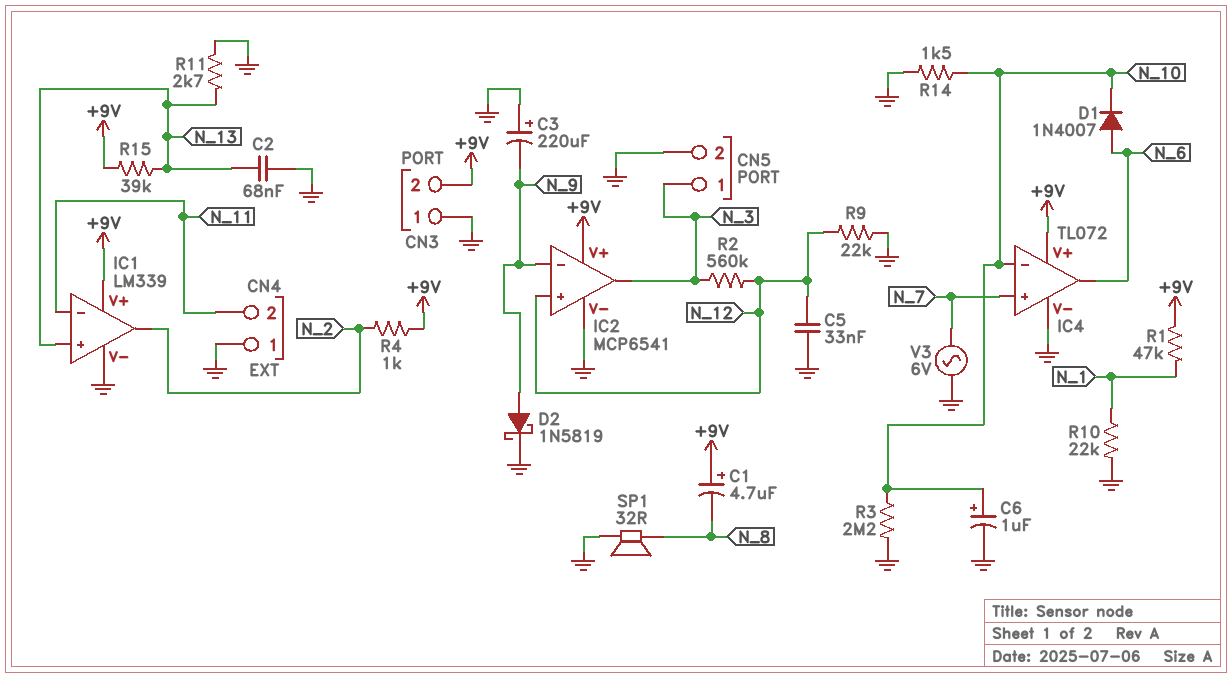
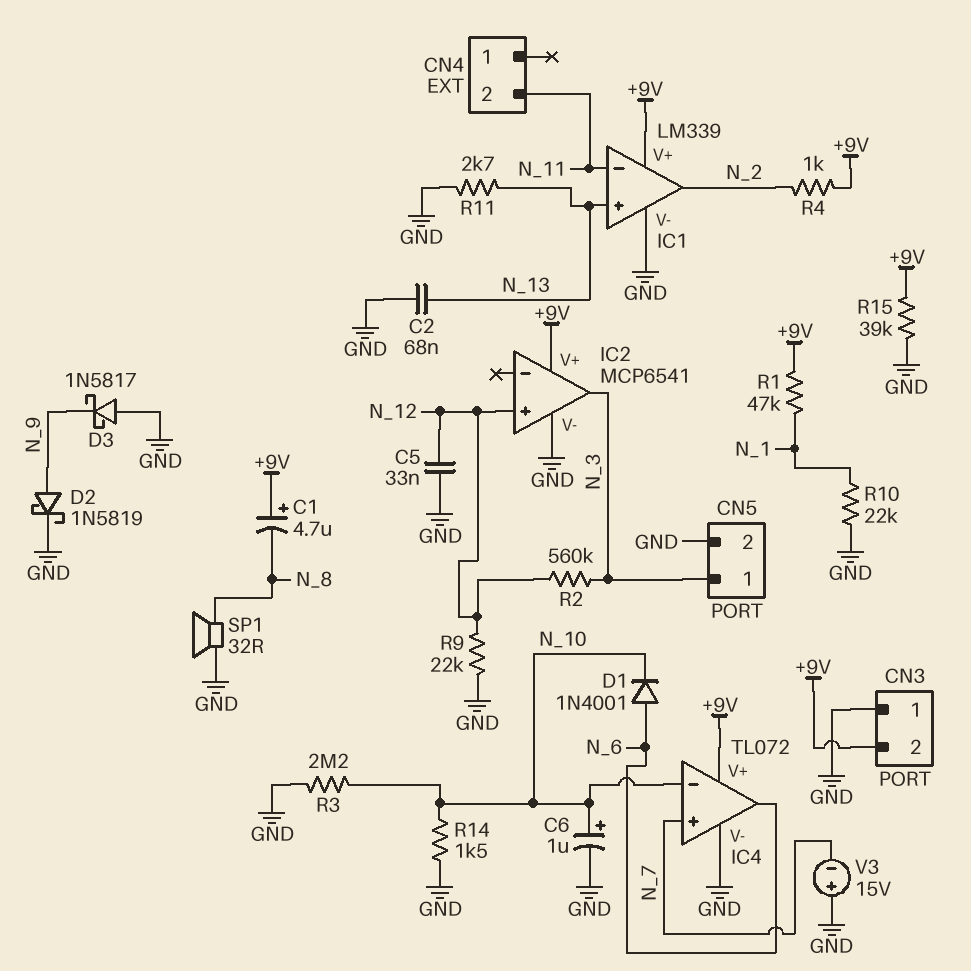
C3: 220uF (plus GND, minus N_9) -> none
CN4 pin 1: GND -> none
D1: diode 1N4007 (A N_6, K N_10) -> diode 1N4001 (A N_6, K N_10)
D3: none -> schottky 1N5817 (A GND, K N_9)
IC2 pin in-: N_9 -> none
R15: 39k (+9V, N_13) -> 39k (+9V, GND)
V3: AC 6V (GND, N_7) -> 15V (plus GND, minus N_7)

